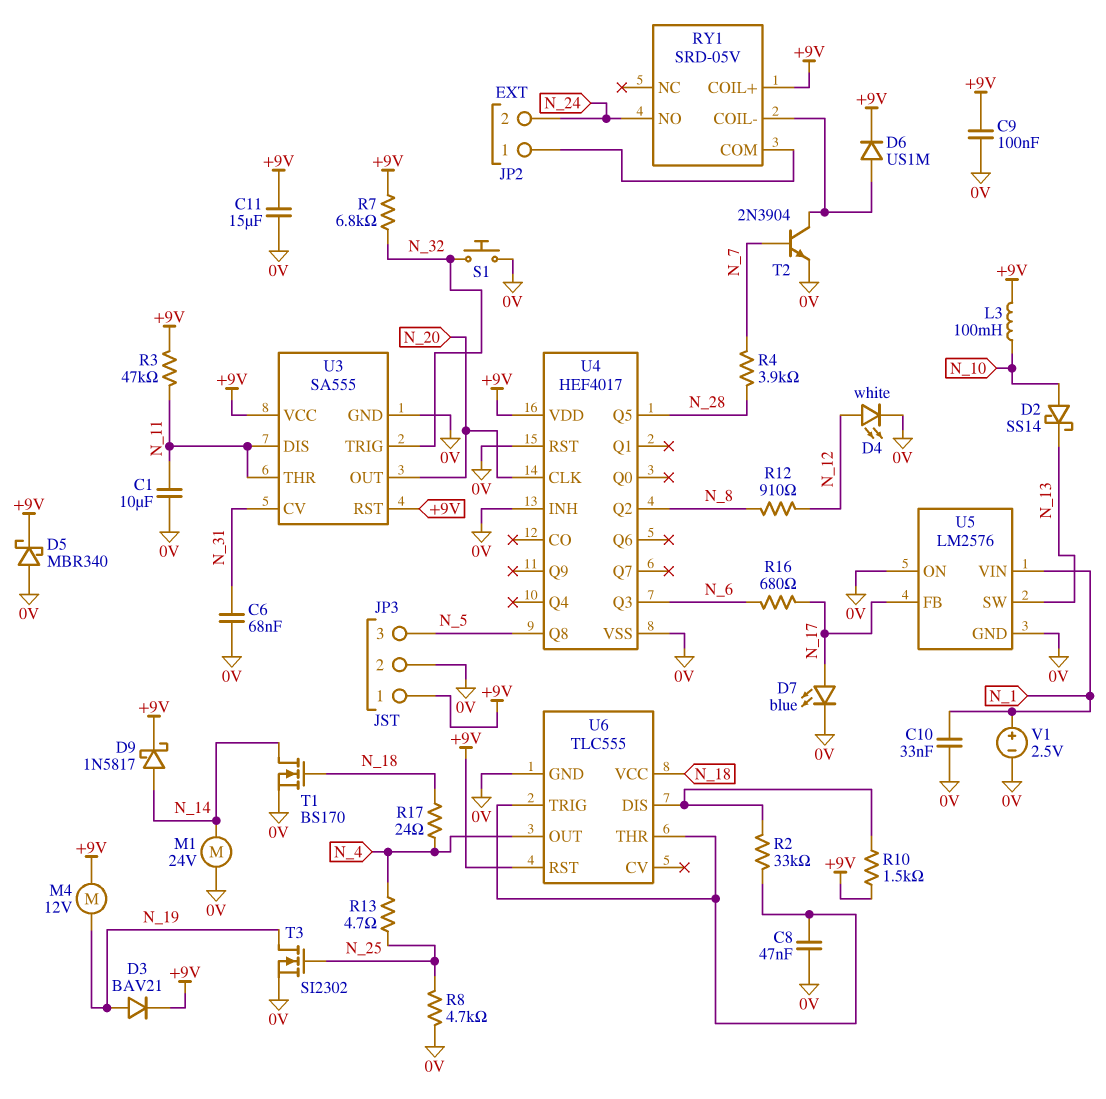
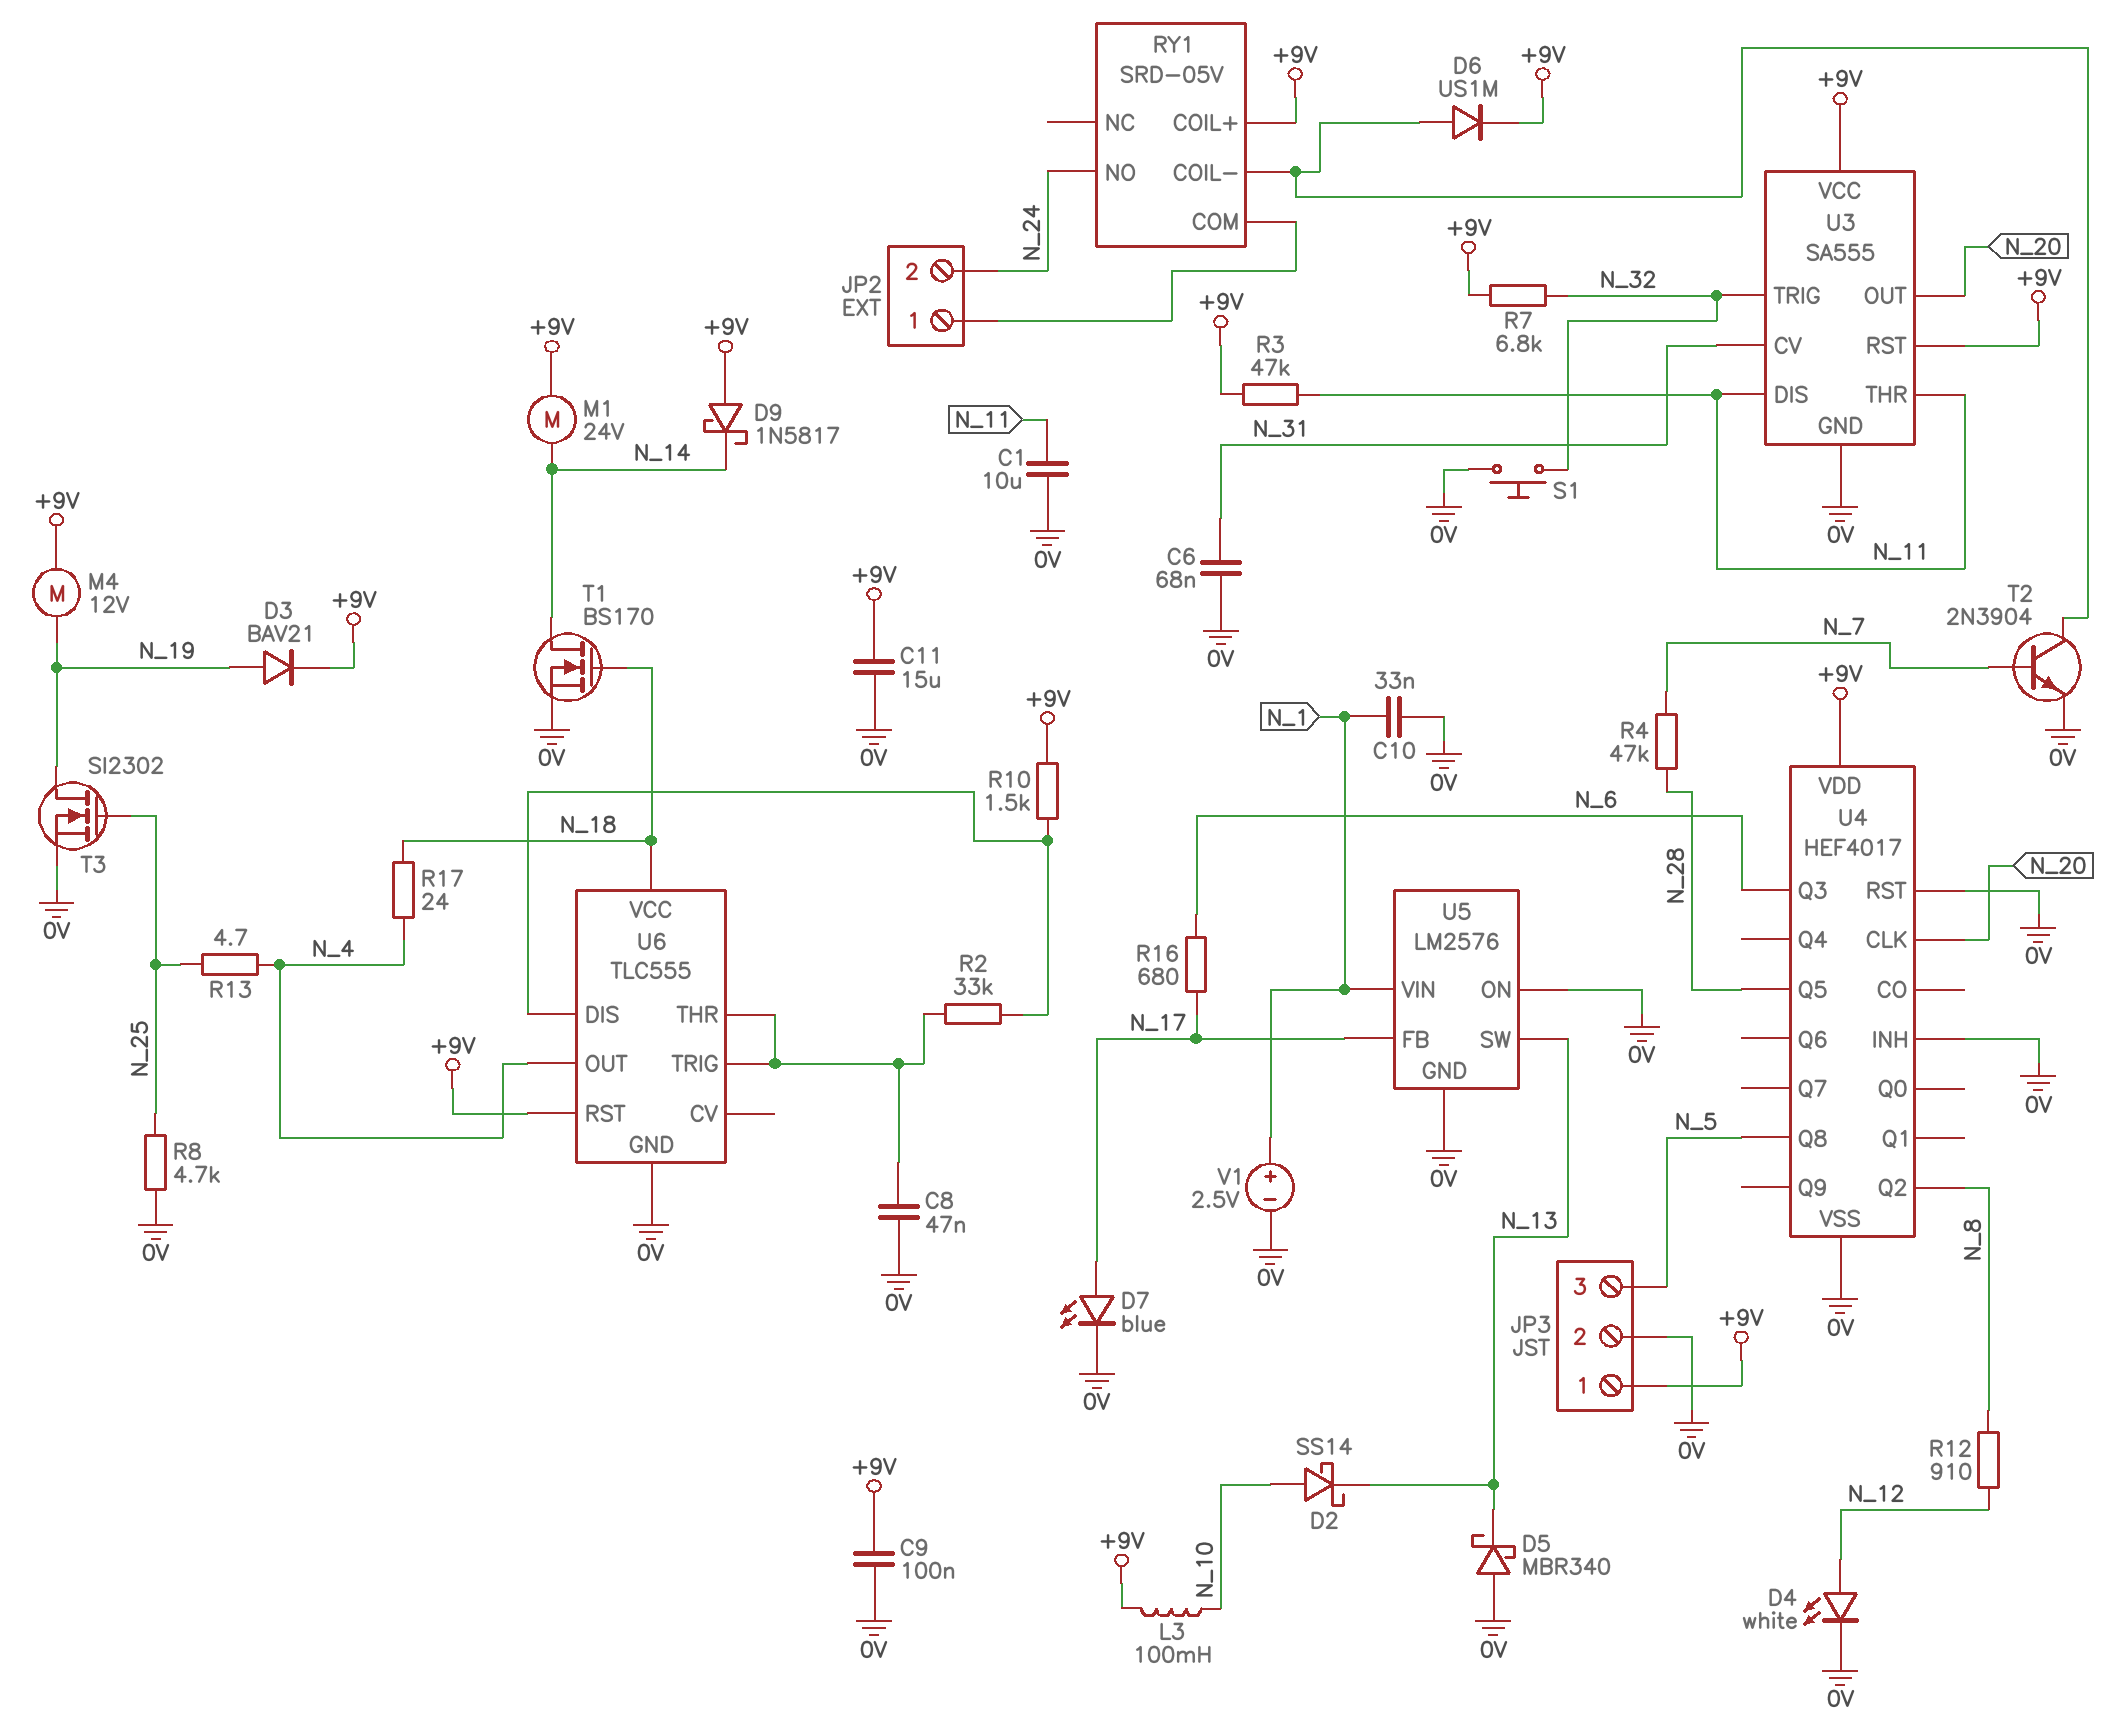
D5: schottky MBR340 (A 0V, K +9V) -> schottky MBR340 (A 0V, K N_13)
D9: schottky 1N5817 (A N_14, K +9V) -> schottky 1N5817 (A +9V, K N_14)
M1: motor 24V (0V, N_14) -> motor 24V (+9V, N_14)
R4: 3.9k (N_7, N_28) -> 47k (N_7, N_28)

